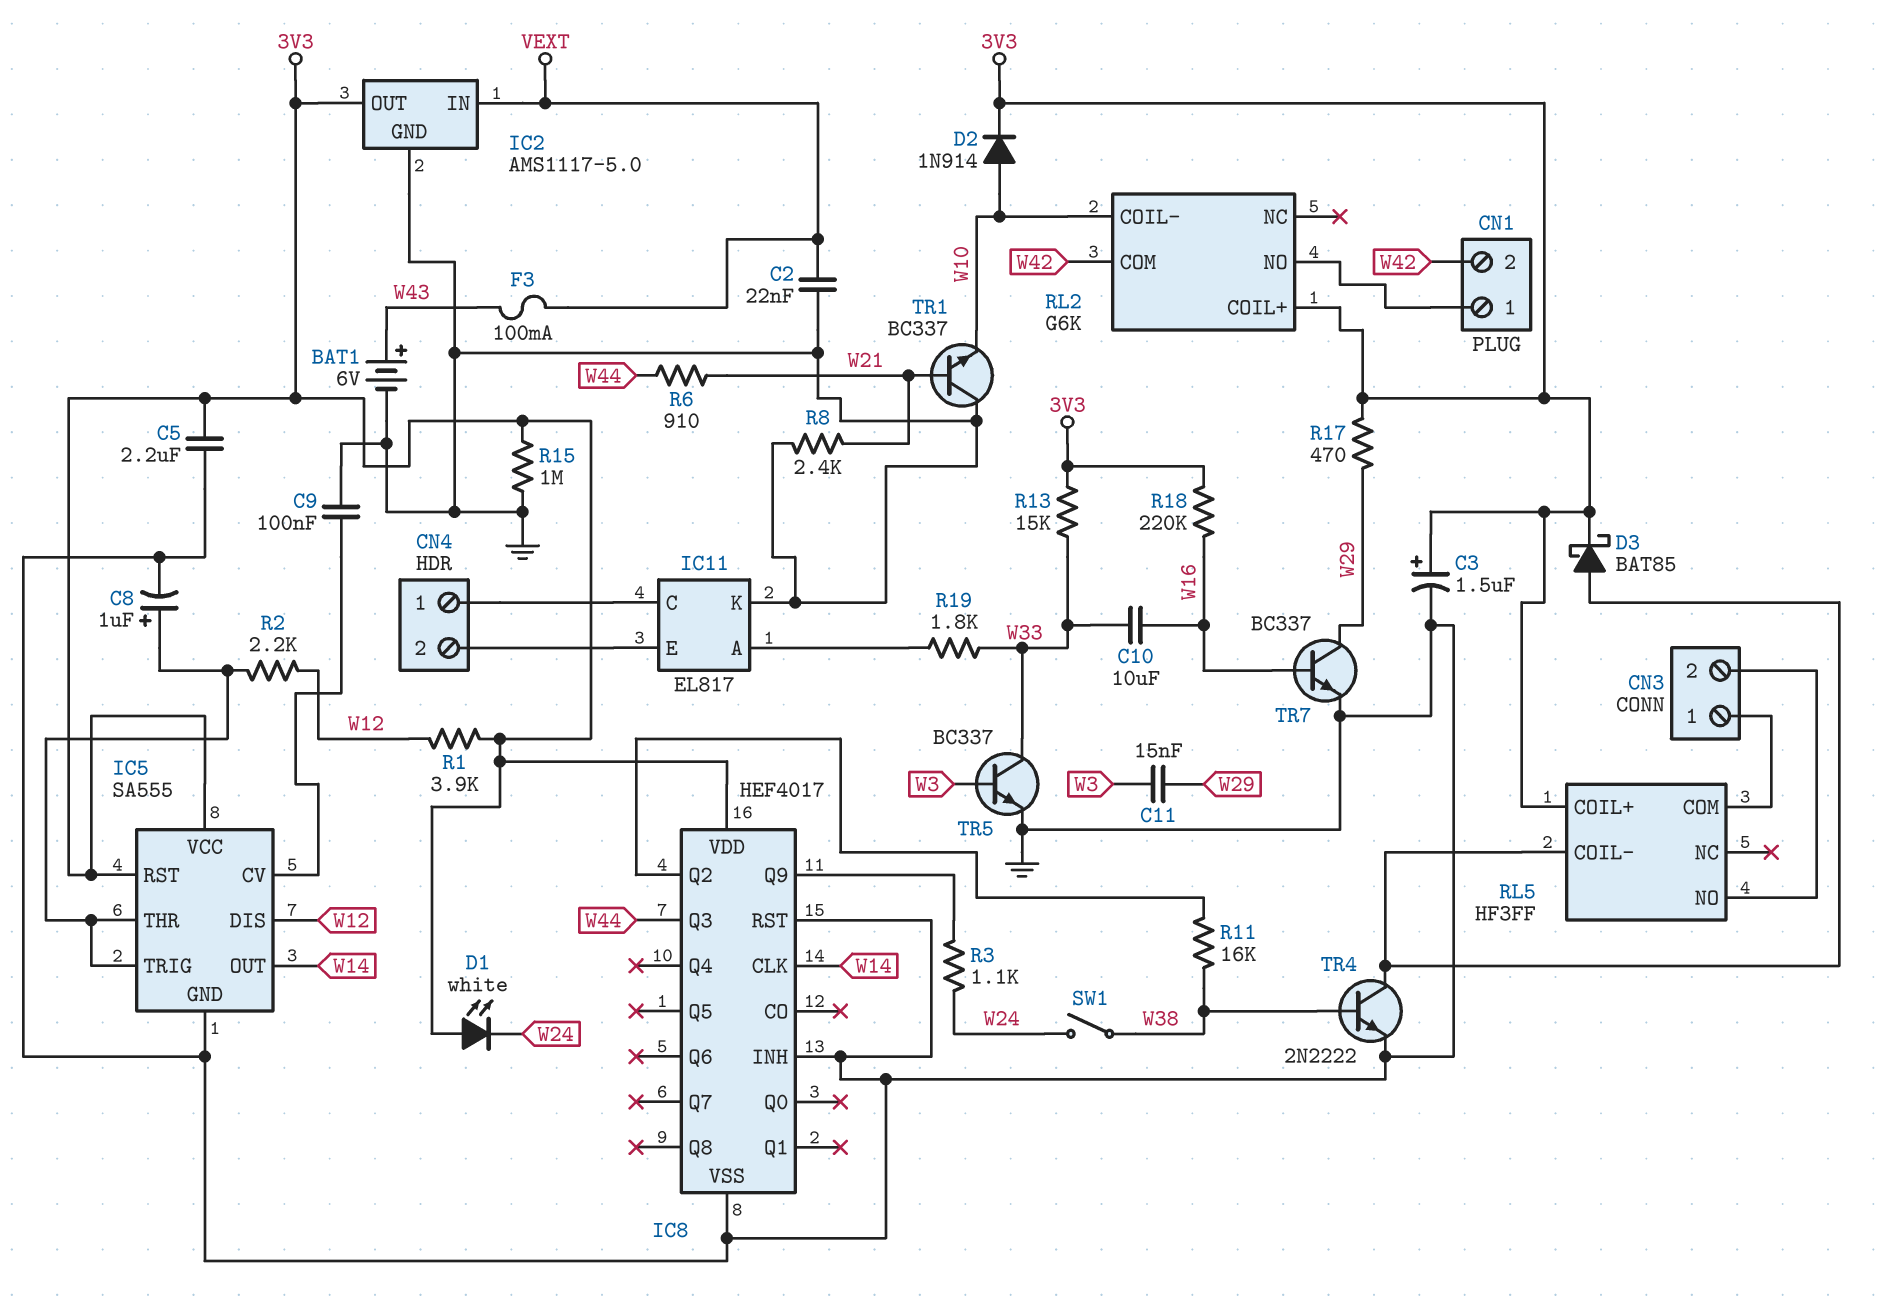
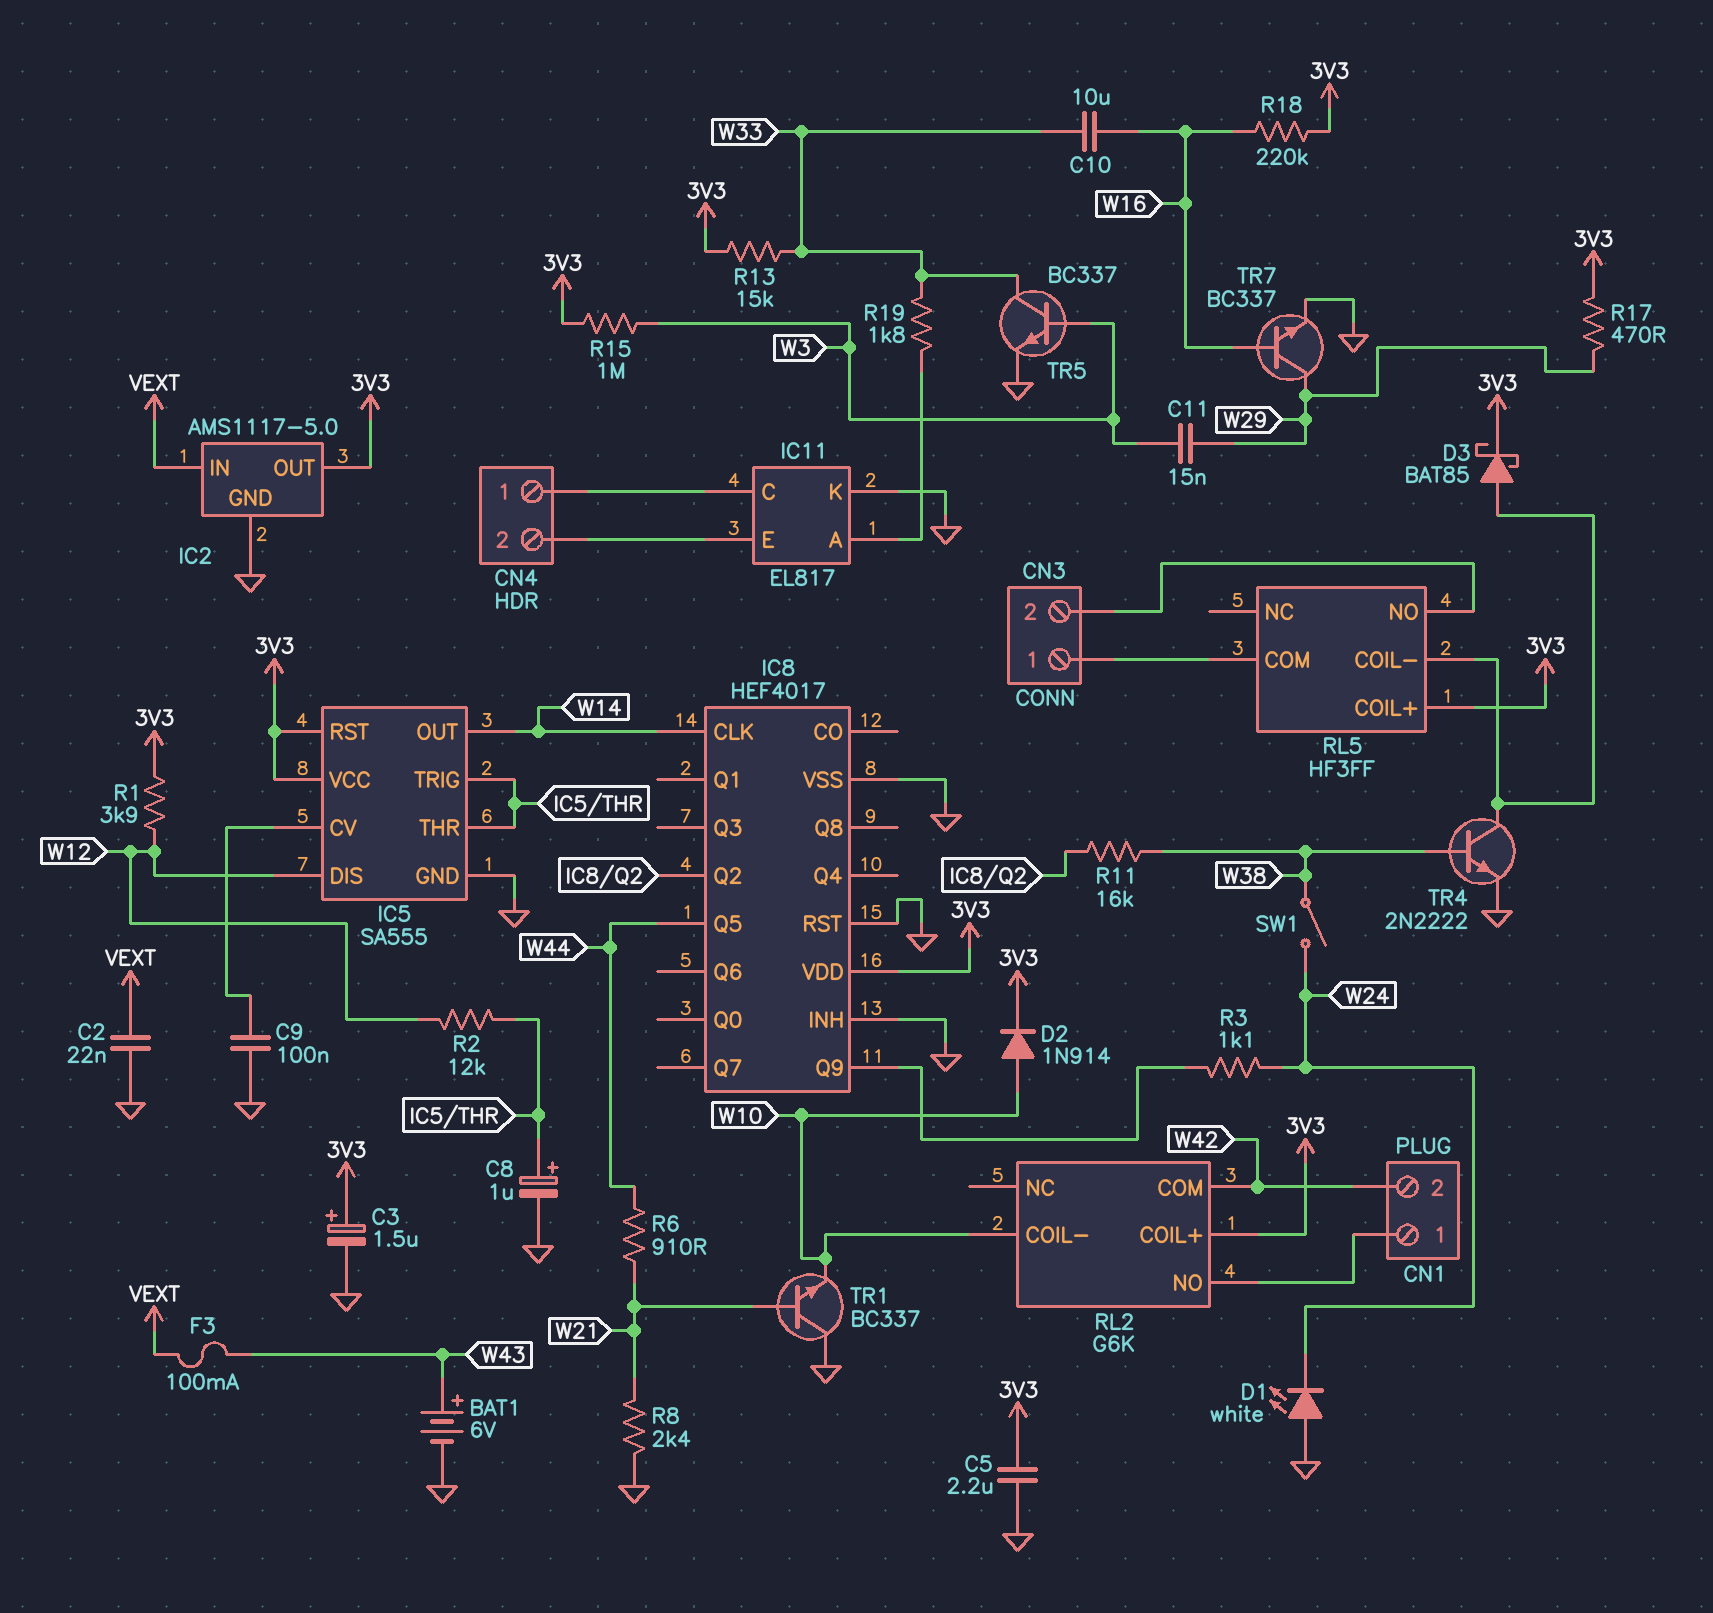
D1: LED white (A 3V3, K W24) -> LED white (A GND, K W24)
IC8 pin Q3: W44 -> none
IC8 pin Q5: none -> W44
R2: 2.2k (IC5/THR, W12) -> 12k (IC5/THR, W12)
R15: 1M (3V3, GND) -> 1M (3V3, W3)

